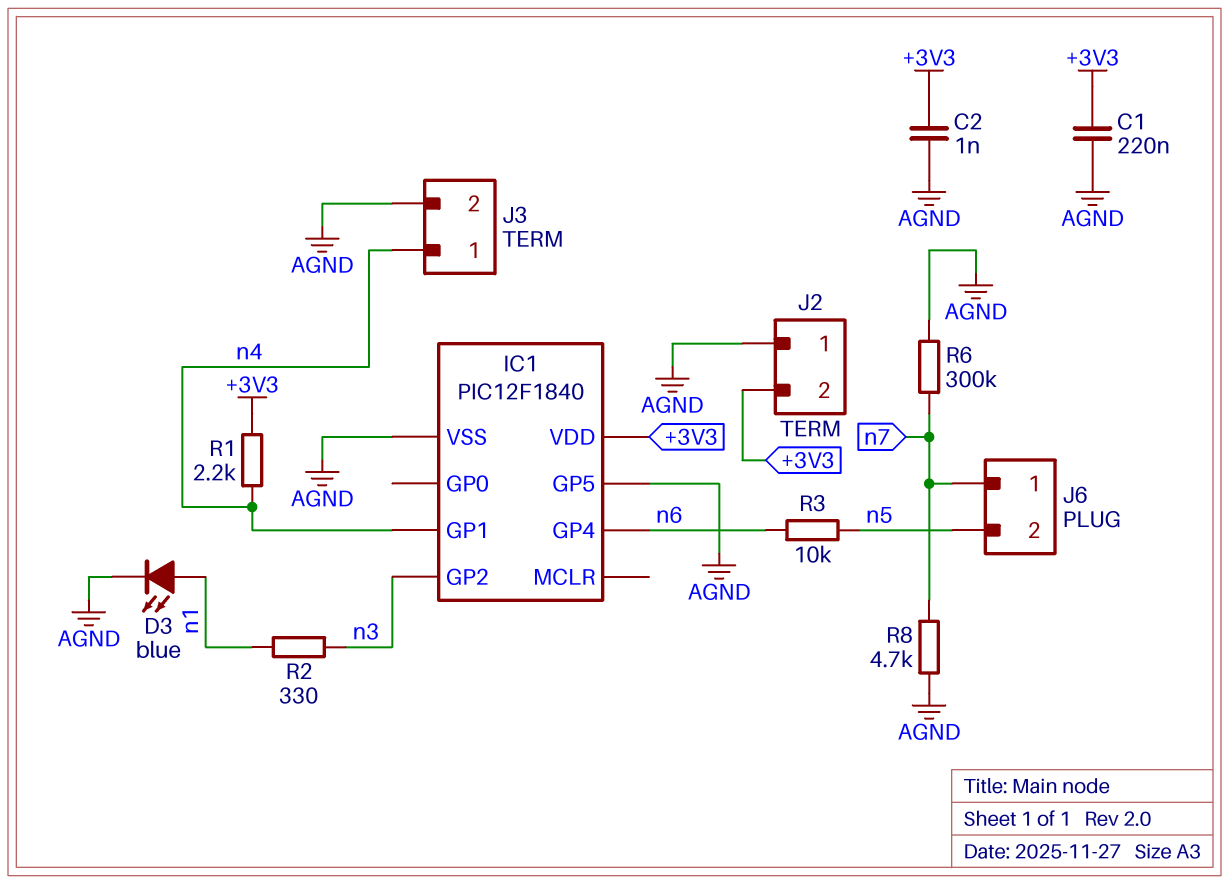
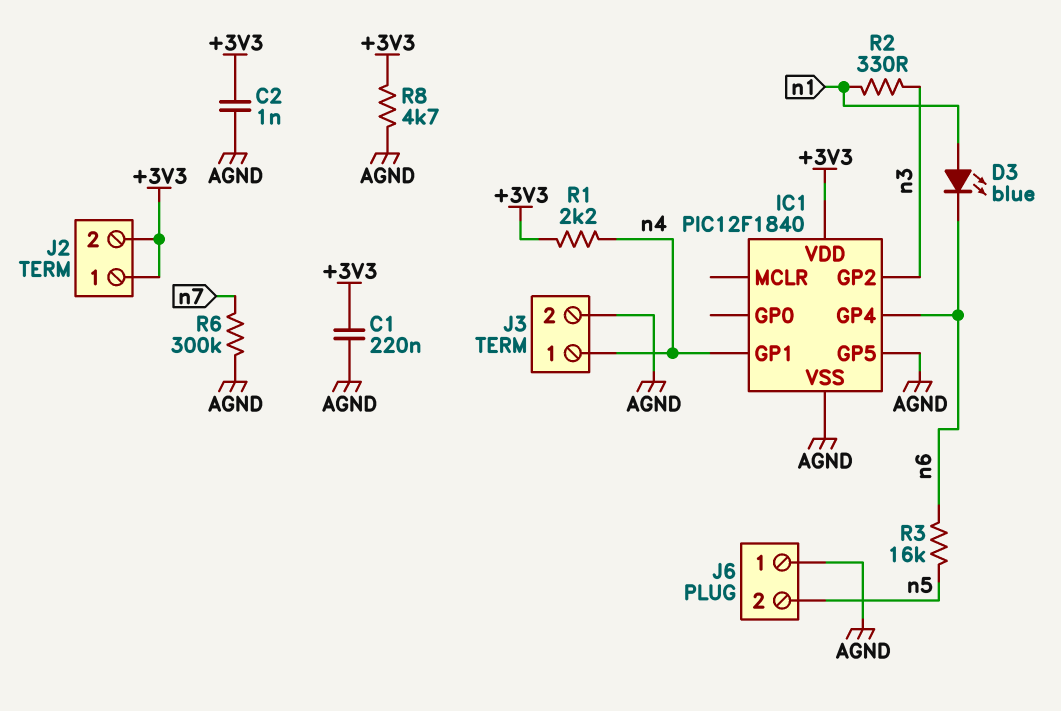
D3: LED blue (A n1, K AGND) -> LED blue (A n1, K n6)
J2 pin 1: AGND -> +3V3
J6 pin 1: n7 -> AGND
R3: 10k (n5, n6) -> 16k (n5, n6)
R8: 4.7k (AGND, n7) -> 4.7k (+3V3, AGND)

